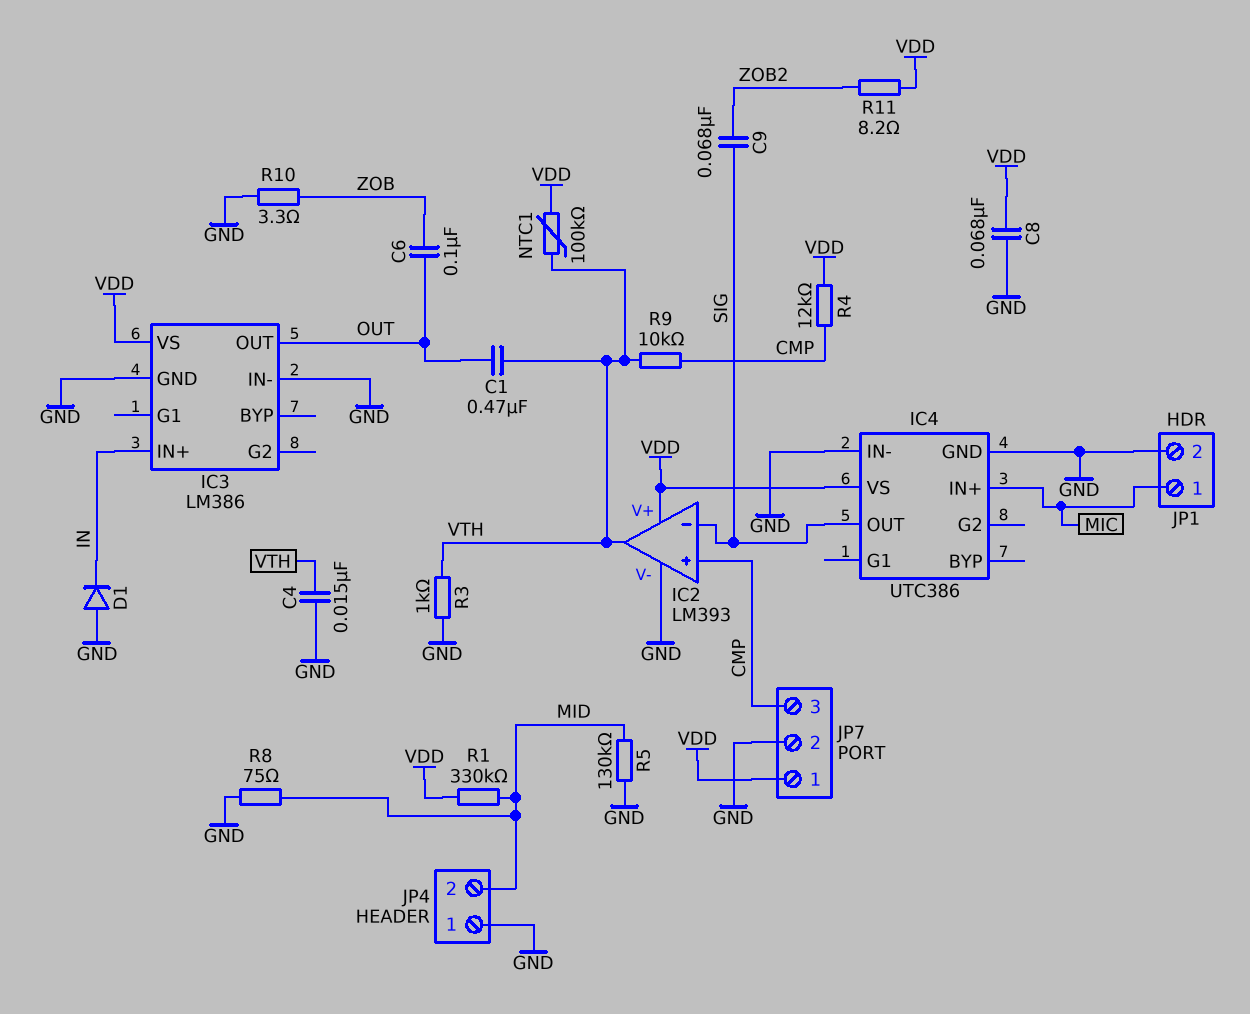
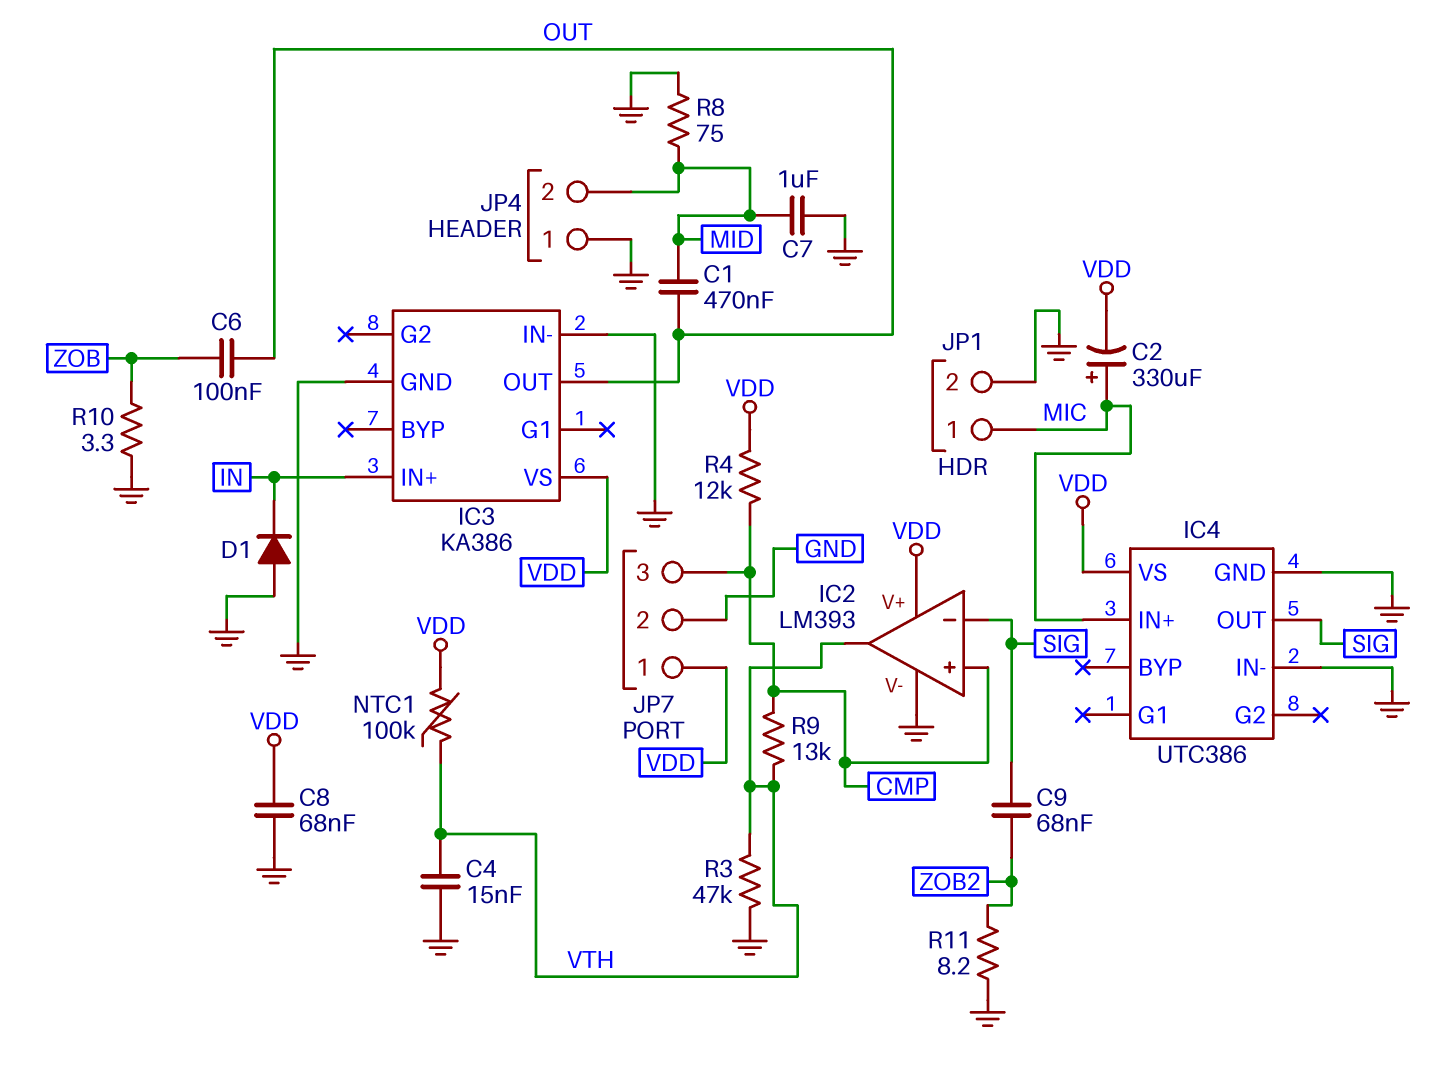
C1: 470nF (OUT, VTH) -> 470nF (MID, OUT)
C2: none -> 330uF (plus MIC, minus VDD)
C7: none -> 1uF (GND, MID)
IC3: LM386 -> KA386
R1: 330k (MID, VDD) -> none
R3: 1k (GND, VTH) -> 47k (GND, VTH)
R5: 130k (GND, MID) -> none
R9: 10k (CMP, VTH) -> 13k (CMP, VTH)
R11: 8.2 (VDD, ZOB2) -> 8.2 (GND, ZOB2)

